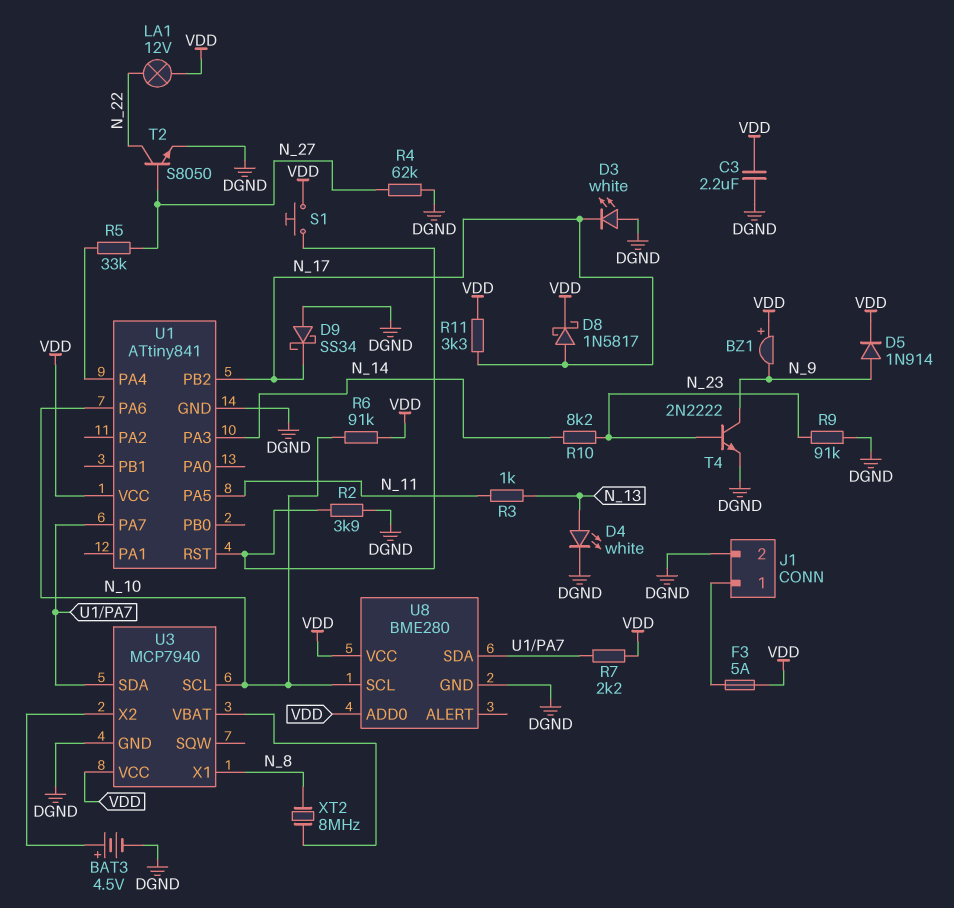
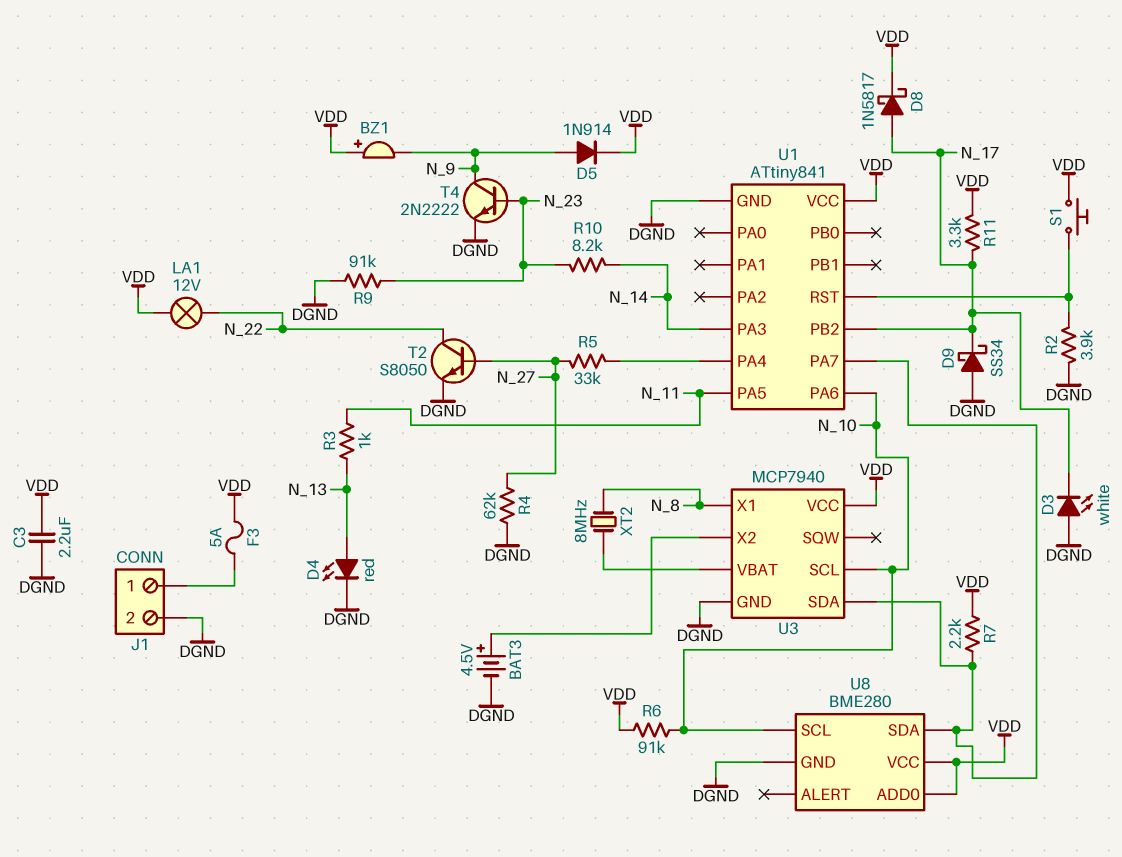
D4: LED white (A N_13, K DGND) -> LED red (A N_13, K DGND)

